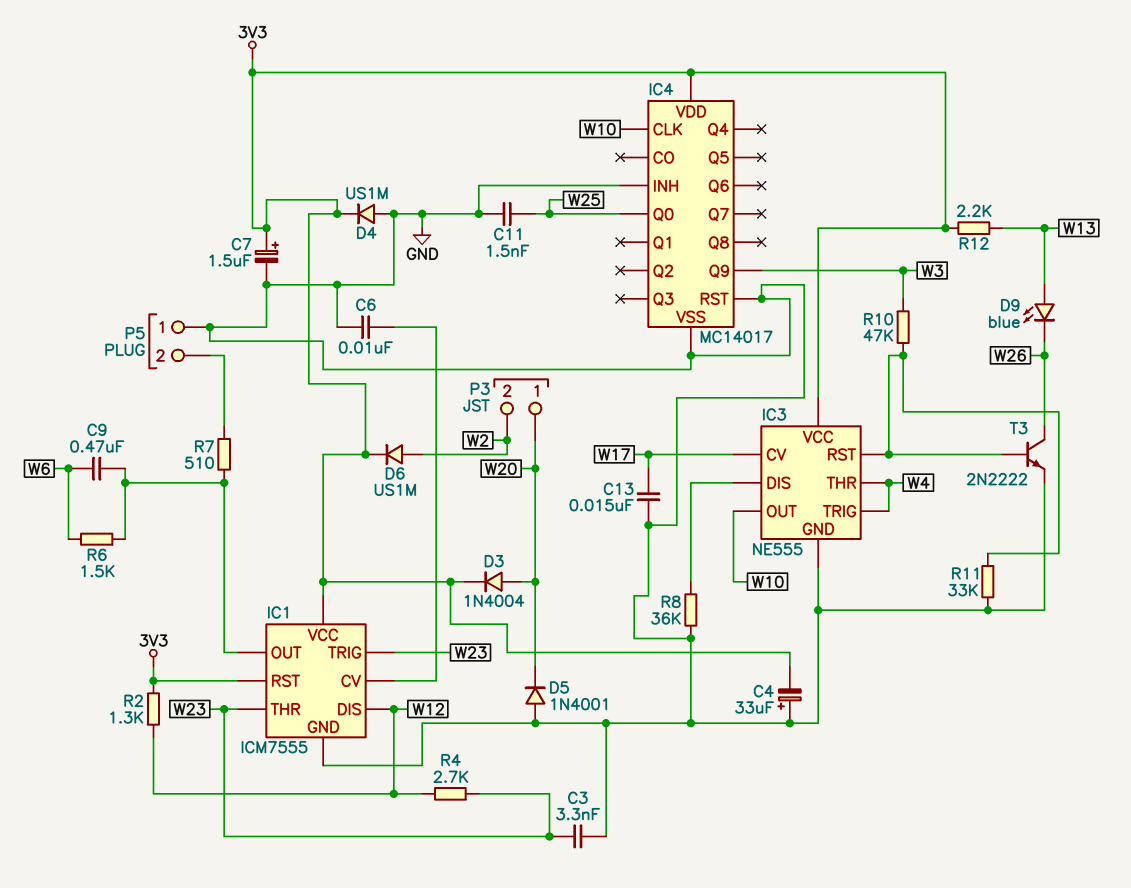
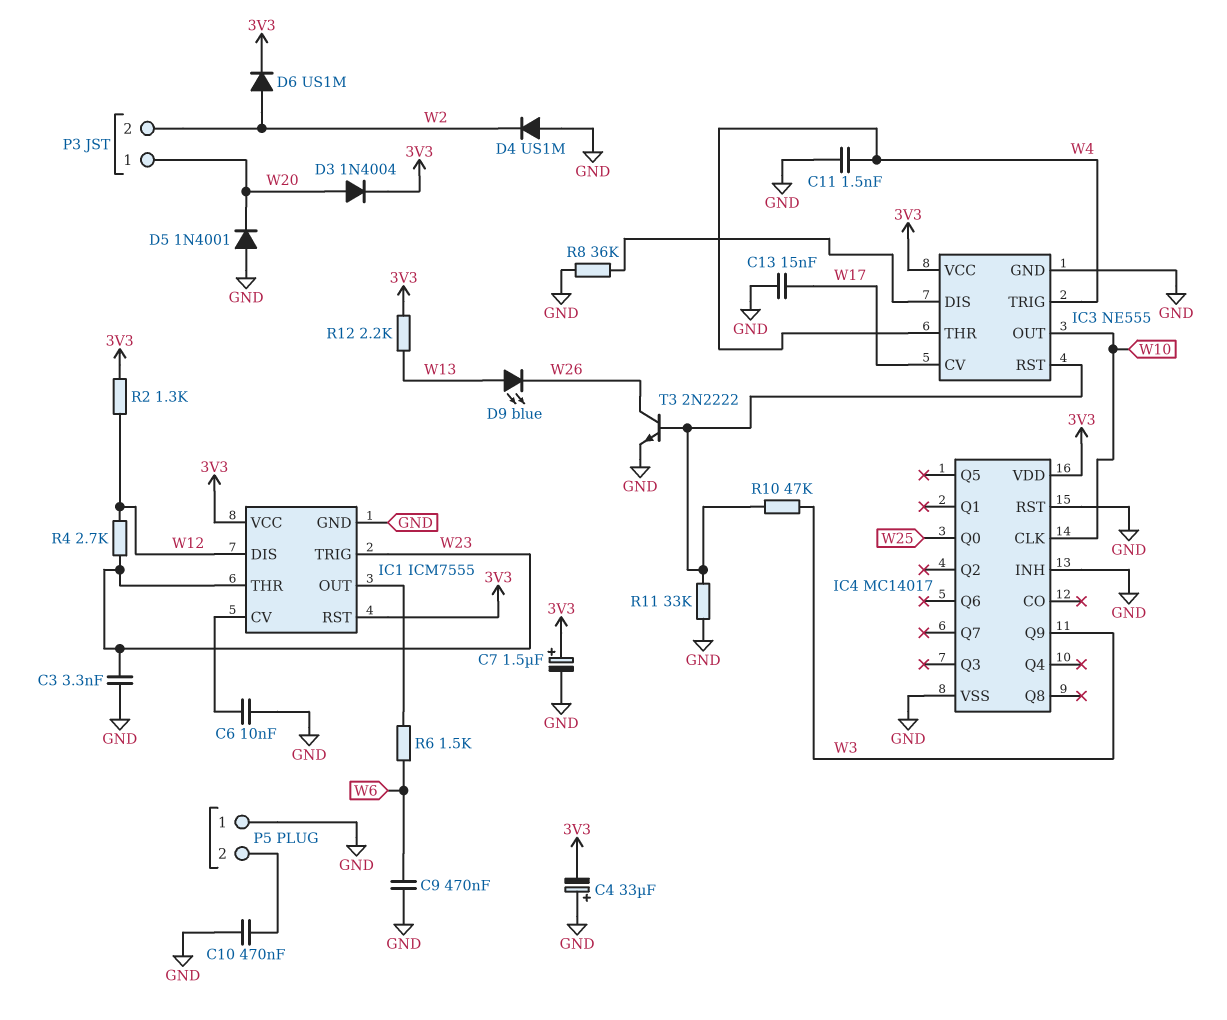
C9: 470nF (IC1/OUT, W6) -> 470nF (GND, W6)
C10: none -> 470nF (GND, P5/2)
C11: 1.5nF (GND, W25) -> 1.5nF (GND, W4)
D4: diode US1M (A GND, K 3V3) -> diode US1M (A GND, K W2)
R7: 510 (IC1/OUT, P5/2) -> none

